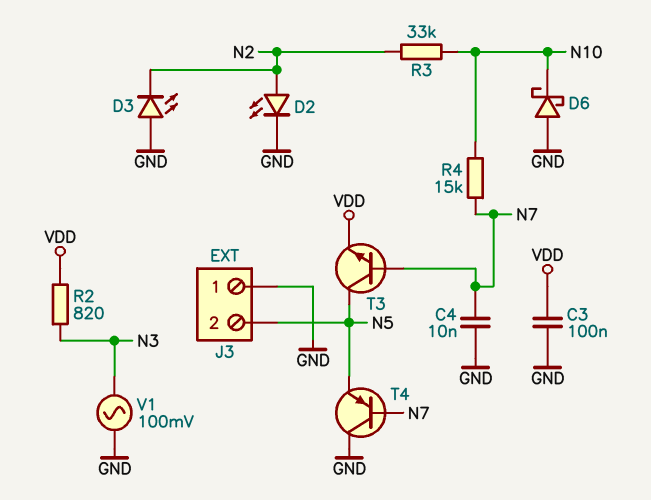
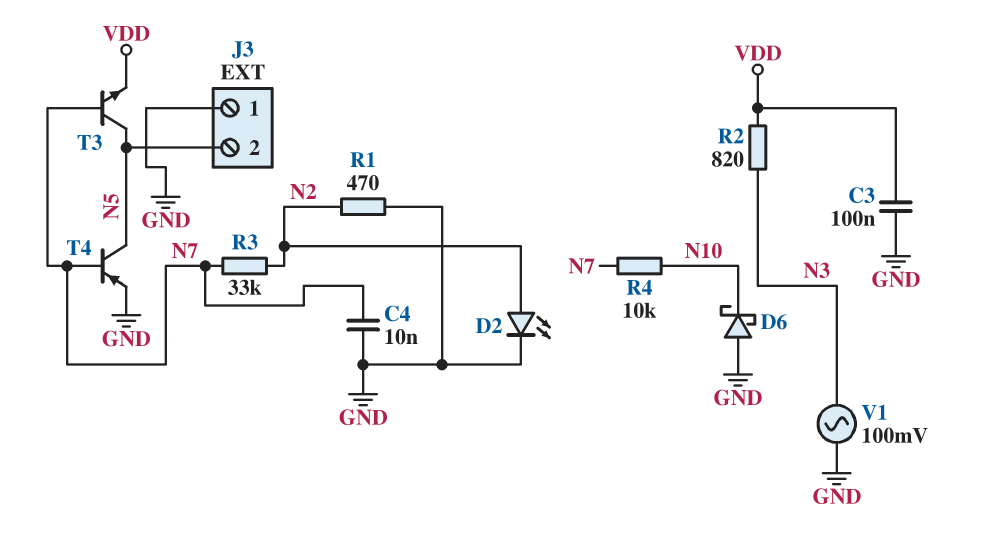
D3: LED (A GND, K N2) -> none
R1: none -> 470 (GND, N2)
R3: 33k (N2, N10) -> 33k (N2, N7)
R4: 15k (N7, N10) -> 10k (N7, N10)
T4: PNP (B N7, C GND, E N5) -> PNP (B N7, C N5, E GND)

